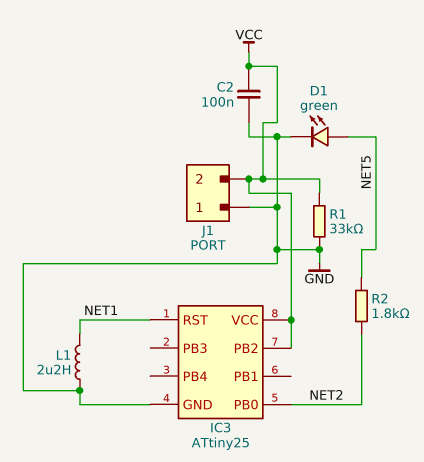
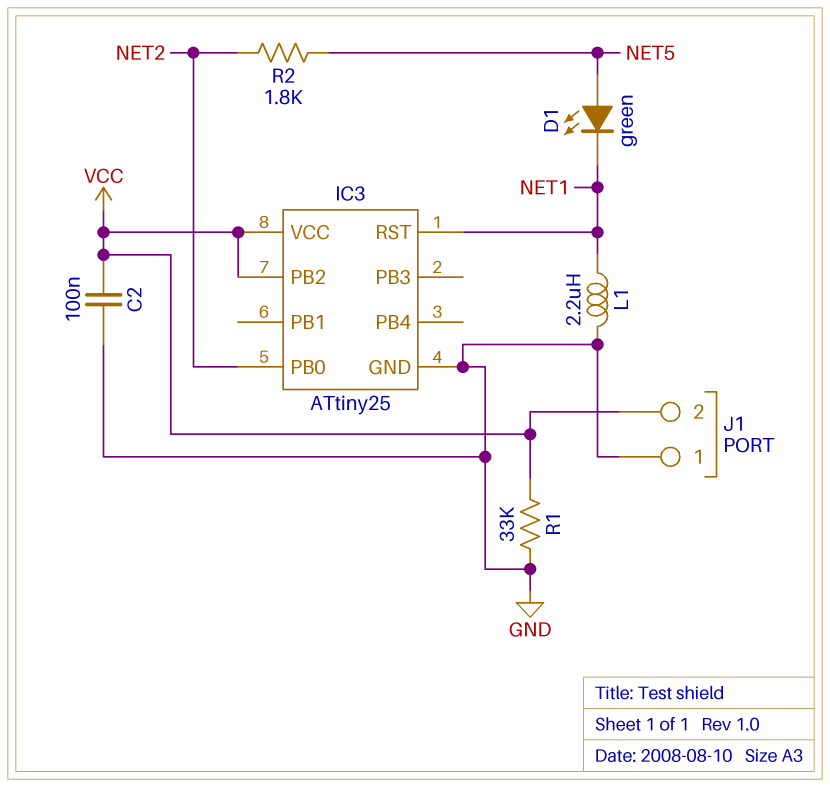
D1: LED green (A NET5, K GND) -> LED green (A NET5, K NET1)

